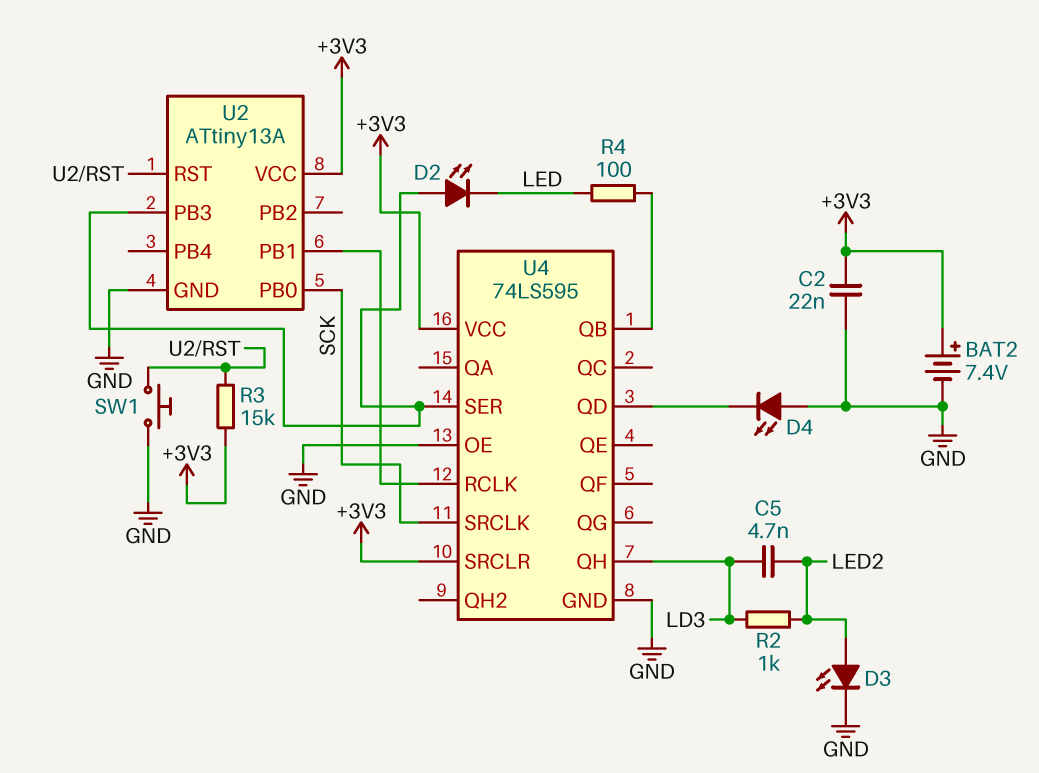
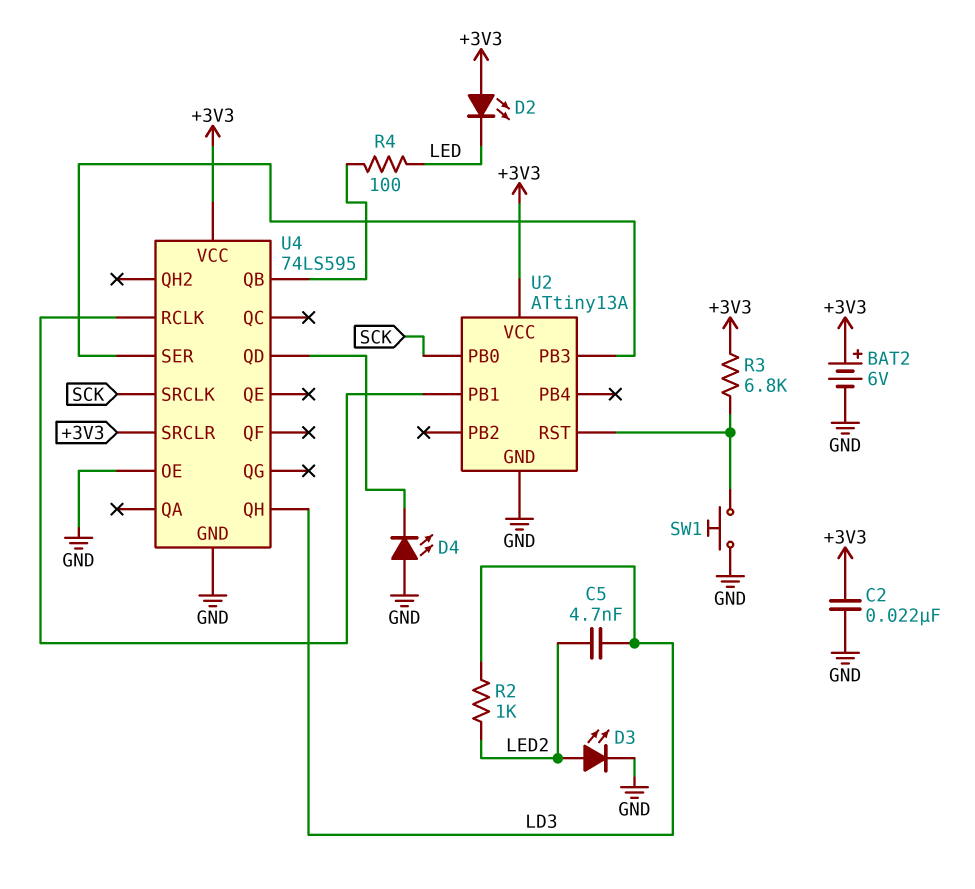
BAT2: 7.4V (plus +3V3, minus GND) -> 6V (plus +3V3, minus GND)
D2: LED (A U2/PB3, K LED) -> LED (A +3V3, K LED)
R3: 15k (+3V3, U2/RST) -> 6.8k (+3V3, U2/RST)

